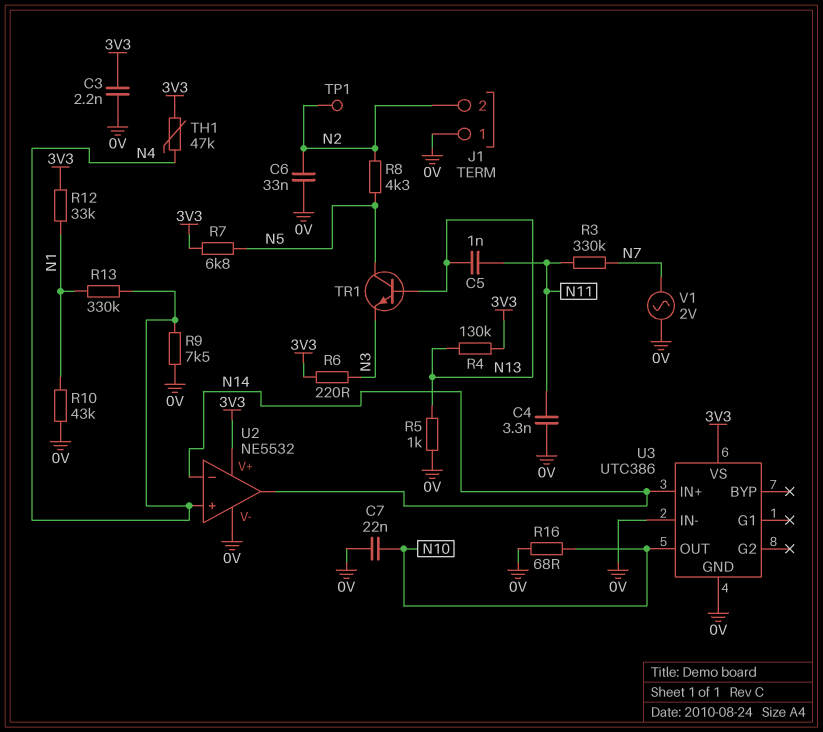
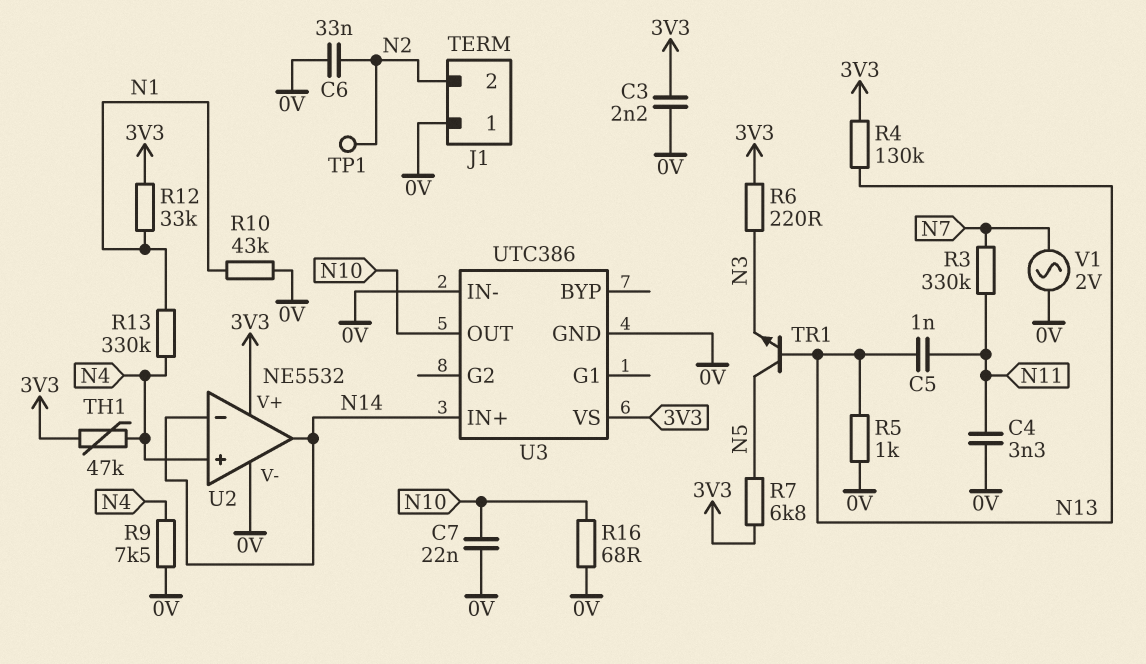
R8: 4.3k (N2, N5) -> none

